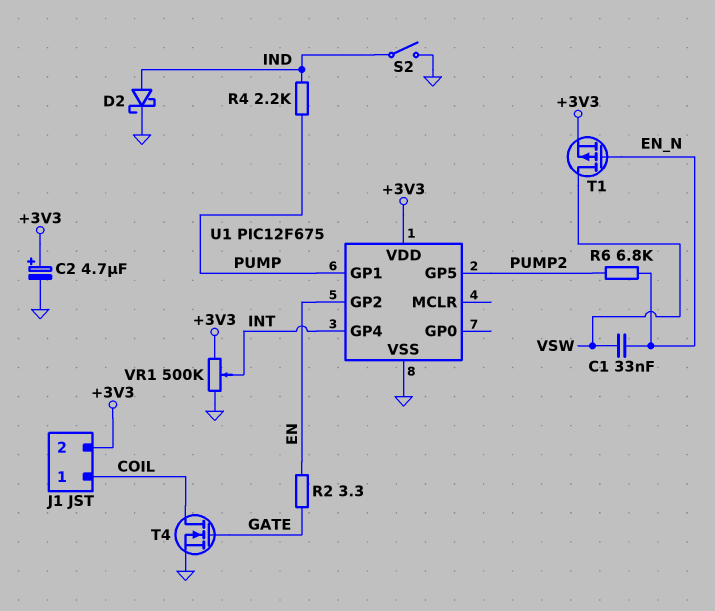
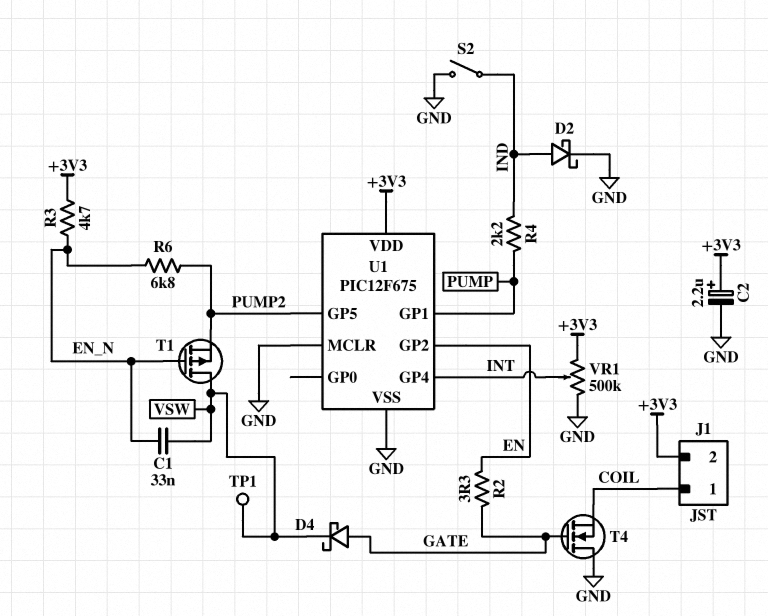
C2: 4.7uF (plus +3V3, minus GND) -> 2.2uF (plus +3V3, minus GND)
D4: none -> schottky (A GATE, K VSW)
R3: none -> 4.7k (+3V3, EN_N)
T1: PMOS (G EN_N, D VSW, S +3V3) -> PMOS (G EN_N, D VSW, S PUMP2)
T4: NMOS (G GATE, D COIL, S GND) -> NMOS (G GATE, D GND, S COIL)
TP1: none -> test point (VSW)
U1 pin MCLR: none -> GND

